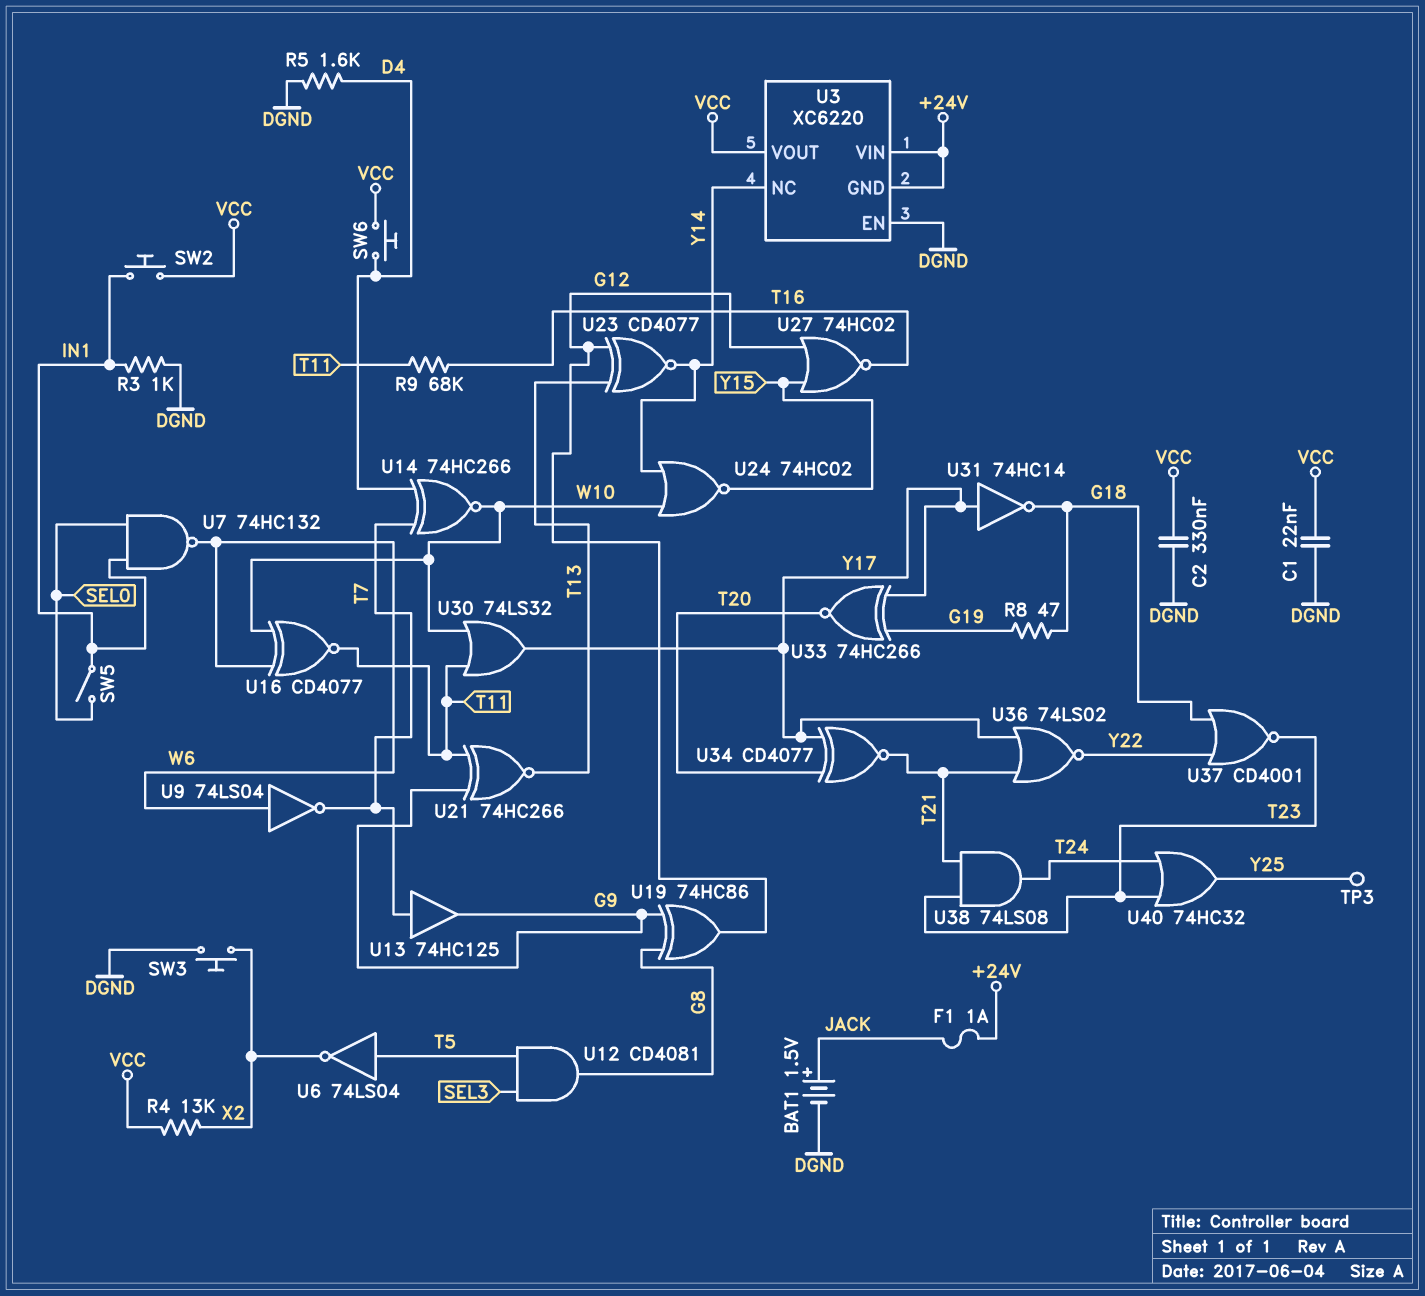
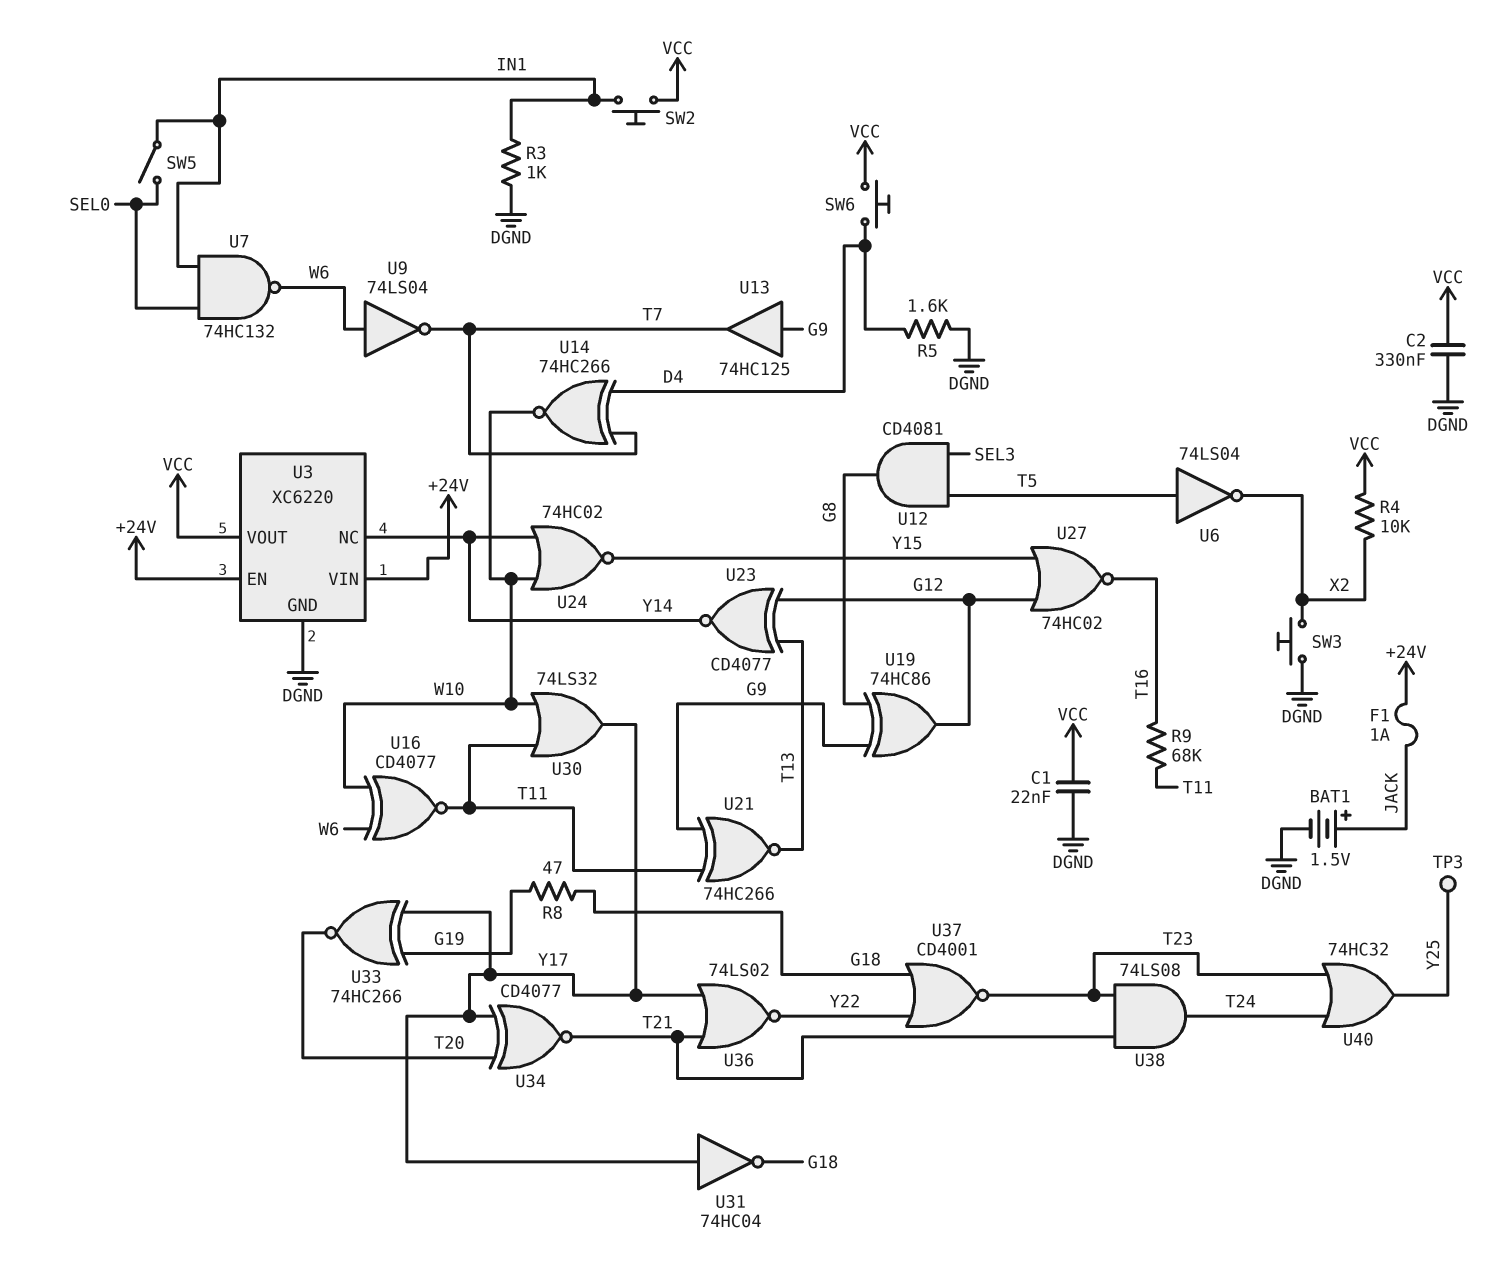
R4: 13k (VCC, X2) -> 10k (VCC, X2)
U3 pin EN: DGND -> +24V
U3 pin GND: +24V -> DGND
U13: buffer 74HC125 (in T7, out G9) -> buffer 74HC125 (in G9, out T7)
U31: NOT 74HC14 (in Y17, out G18) -> NOT 74HC04 (in Y17, out G18)

